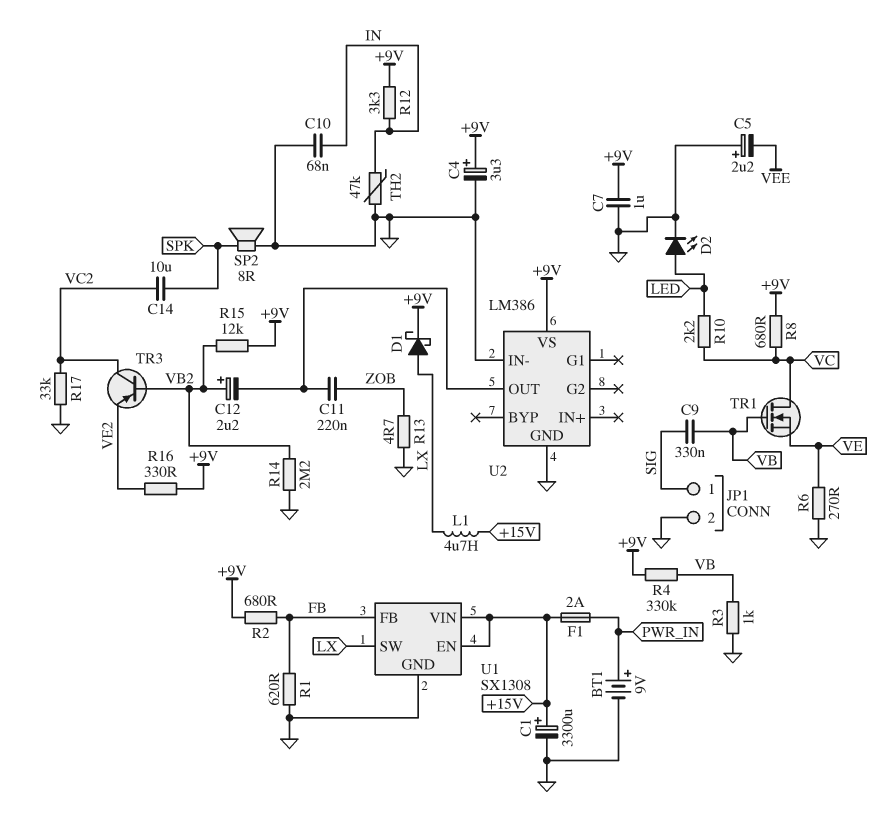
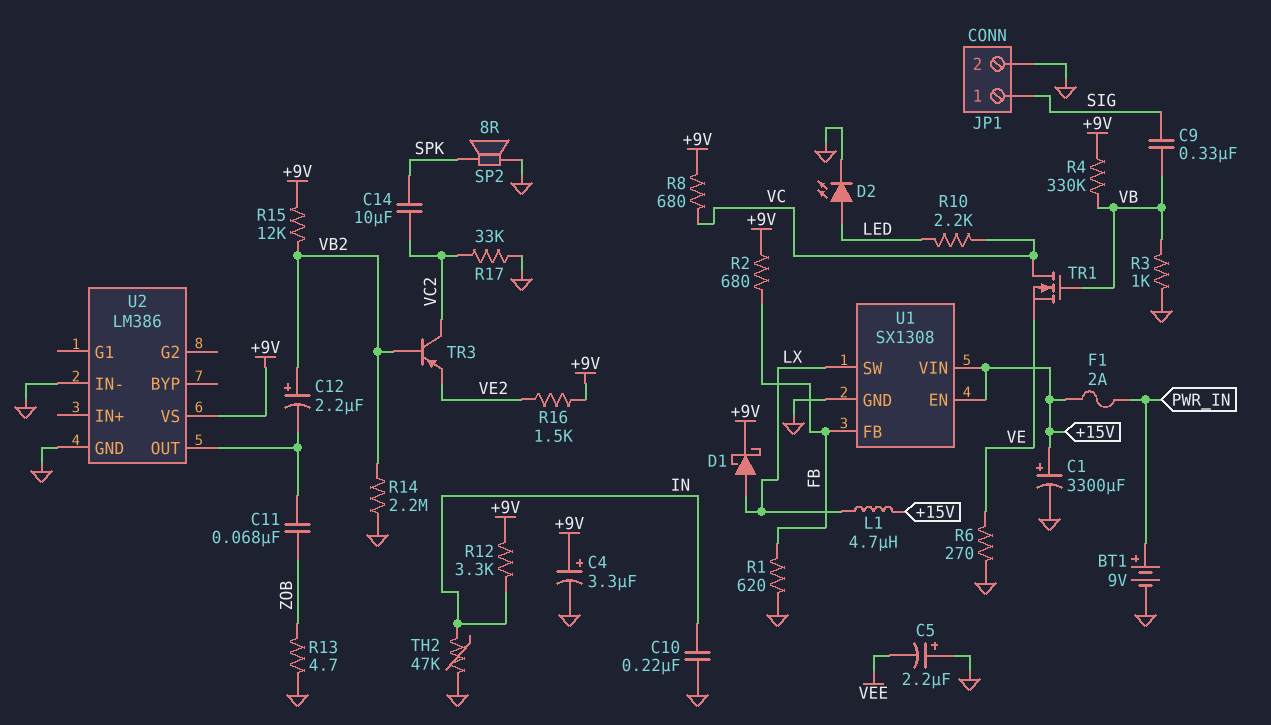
C7: 1uF (+9V, GND) -> none
C10: 68nF (GND, IN) -> 220nF (GND, IN)
C11: 220nF (U2/OUT, ZOB) -> 68nF (U2/OUT, ZOB)
R16: 330 (+9V, VE2) -> 1.5k (+9V, VE2)

